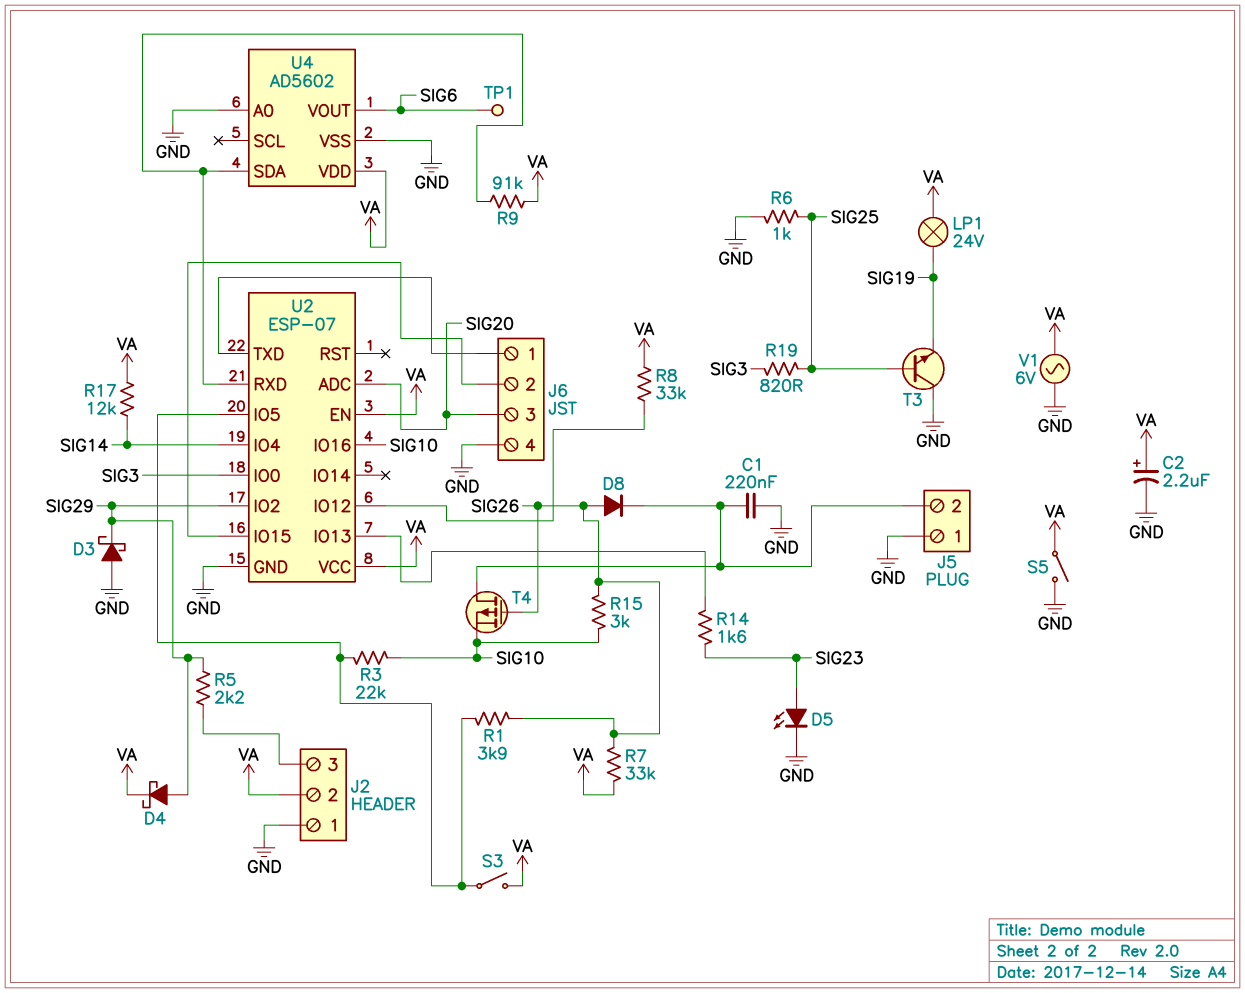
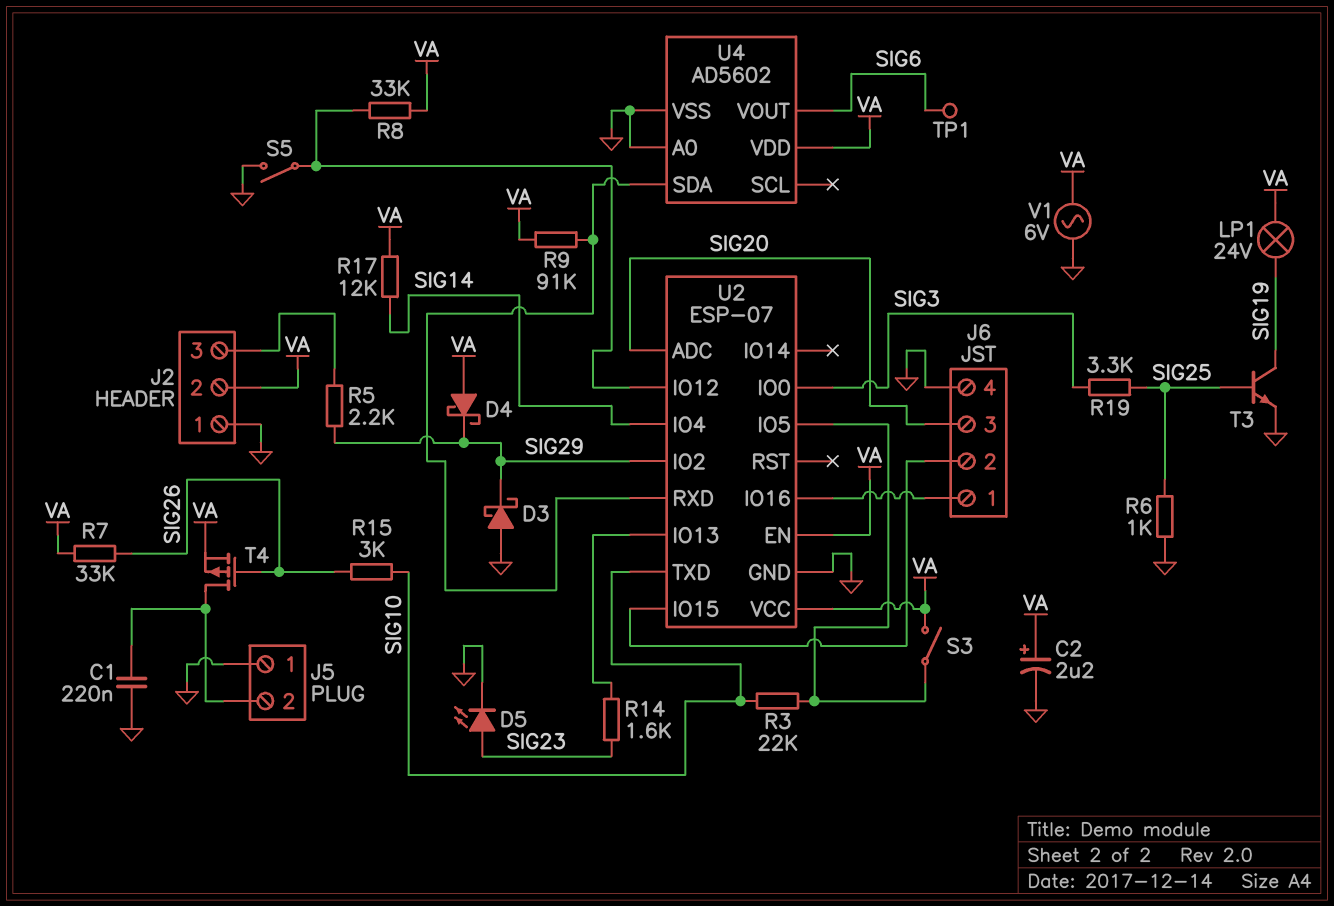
D4: schottky (A SIG29, K VA) -> schottky (A VA, K SIG29)
D8: diode (A SIG26, K J5/2) -> none
R1: 3.9k (SIG26, U2/IO5) -> none
R19: 820 (SIG3, SIG25) -> 3.3k (SIG3, SIG25)
S5: switch (GND, VA) -> switch (GND, U2/IO12)
T3: NPN (B SIG25, C GND, E SIG19) -> NPN (B SIG25, C SIG19, E GND)
T4: PMOS (G SIG26, D J5/2, S SIG10) -> PMOS (G SIG26, D J5/2, S VA)
U2 pin IO16: SIG10 -> J6/1
U2 pin TXD: J6/1 -> SIG10

